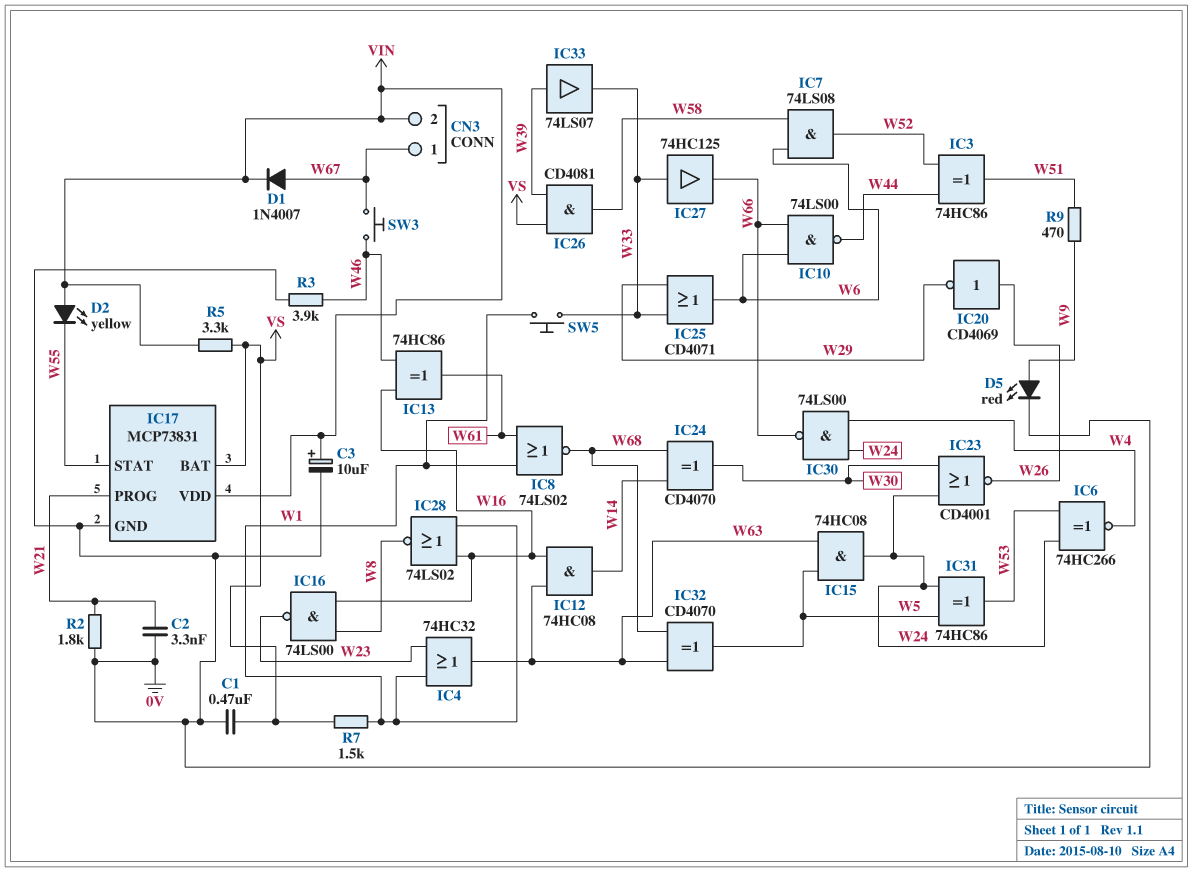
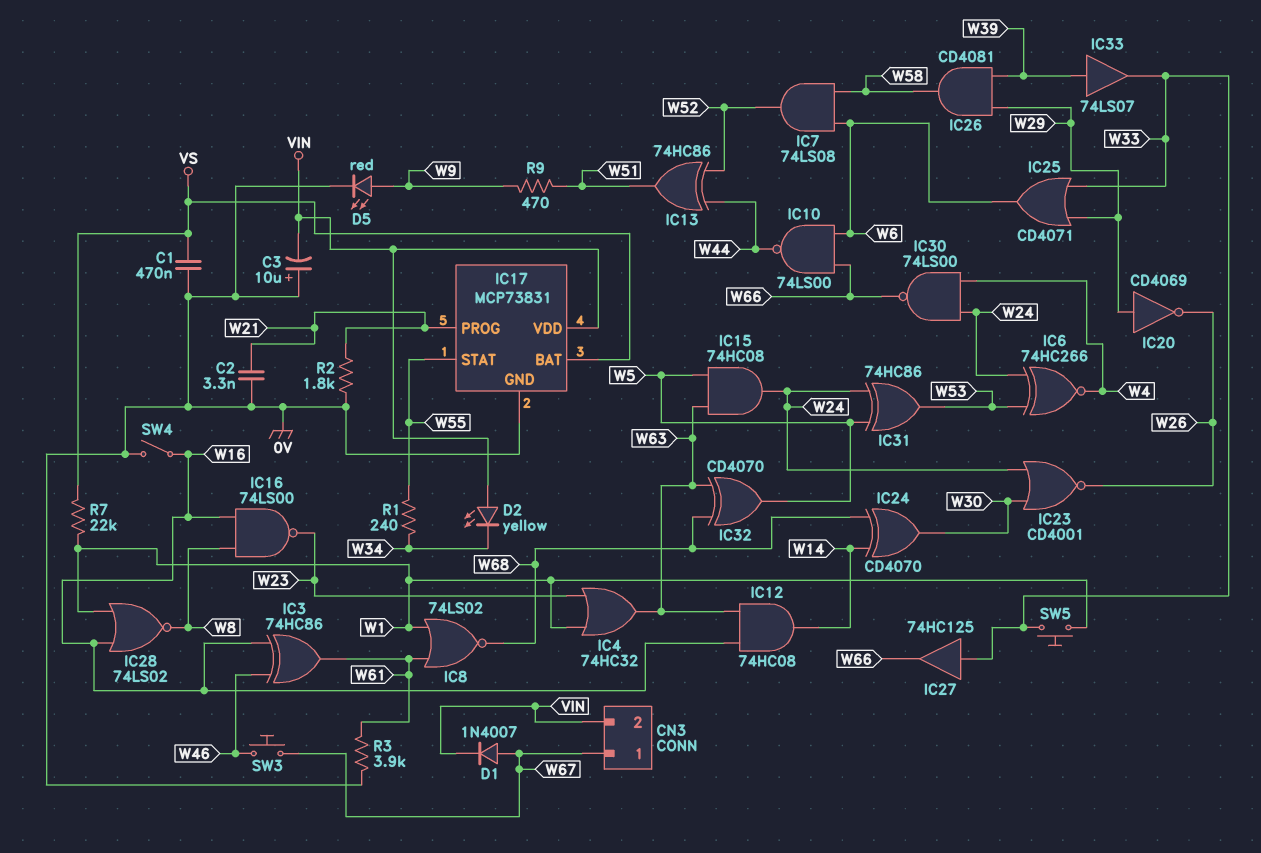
C3: 10uF (plus VIN, minus 0V) -> 10uF (plus 0V, minus VIN)
D2: LED yellow (A VIN, K W55) -> LED yellow (A VIN, K W34)
IC3: XOR 74HC86 (in W44, in W52, out W51) -> XOR 74HC86 (in W16, in W46, out W61)
IC13: XOR 74HC86 (in W16, in W46, out W61) -> XOR 74HC86 (in W44, in W52, out W51)
IC20: NOT CD4069 (in W26, out W29) -> NOT CD4069 (in W29, out W26)
IC26: AND CD4081 (in VS, in W39, out W58) -> AND CD4081 (in W29, in W39, out W58)
R1: none -> 240 (W34, W55)
R3: 3.9k (0V, W46) -> 3.9k (0V, W61)
R5: 3.3k (VIN, VS) -> none
R7: 1.5k (VS, W1) -> 22k (VS, W1)
SW4: none -> switch (0V, W16)

